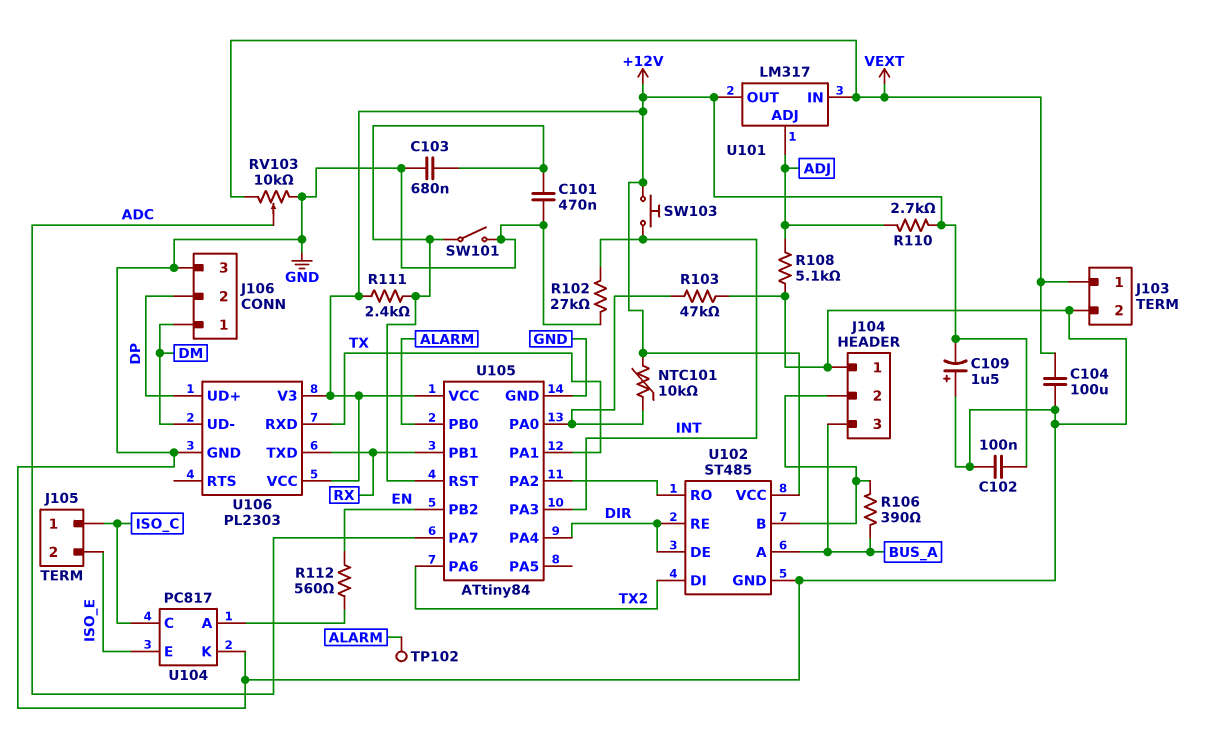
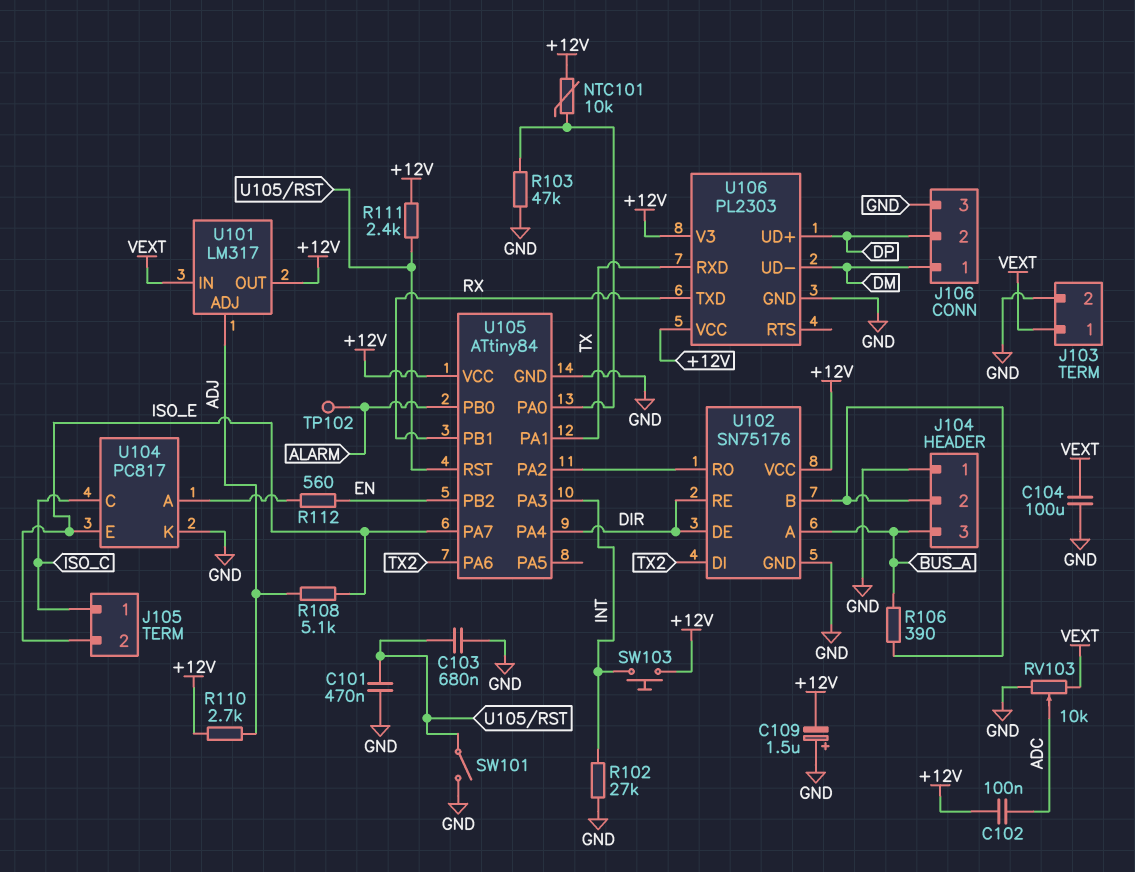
C102: 100nF (+12V, GND) -> 100nF (+12V, ADC)
R108: 5.1k (ADJ, GND) -> 5.1k (ADJ, ISO_E)
U102: ST485 -> SN75176
U105 pin PA7: ADC -> ISO_E

